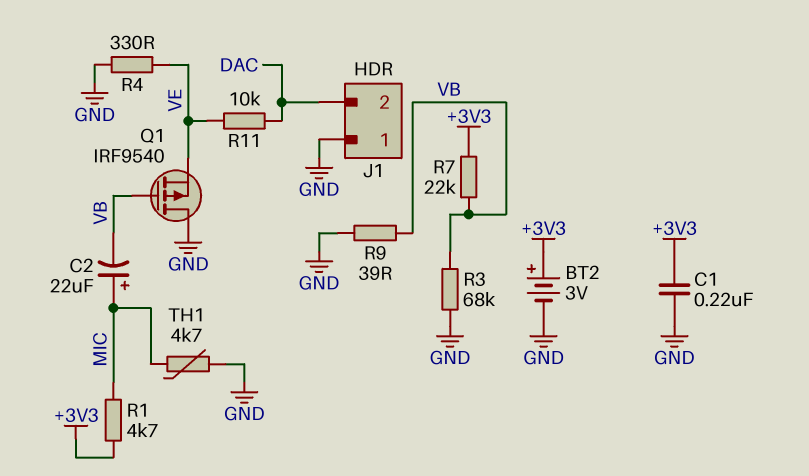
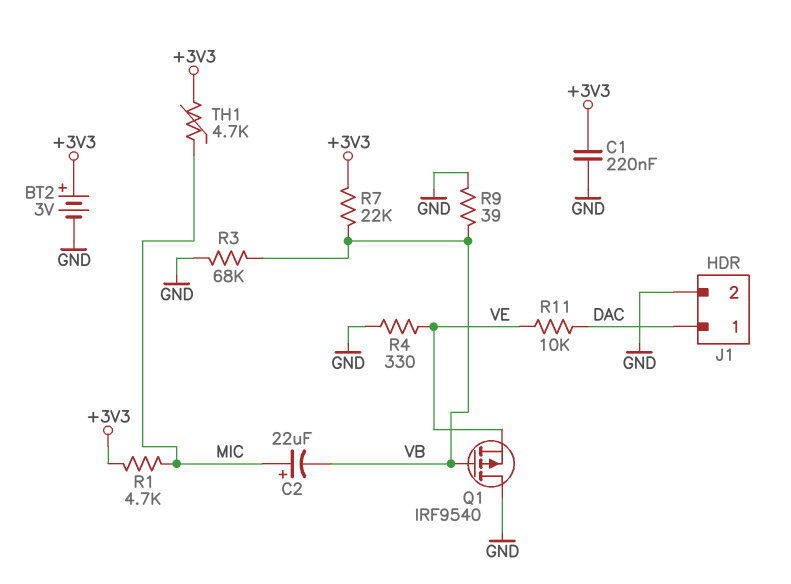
J1 pin 1: GND -> DAC
J1 pin 2: DAC -> GND
TH1: 4.7k (GND, MIC) -> 4.7k (+3V3, MIC)

